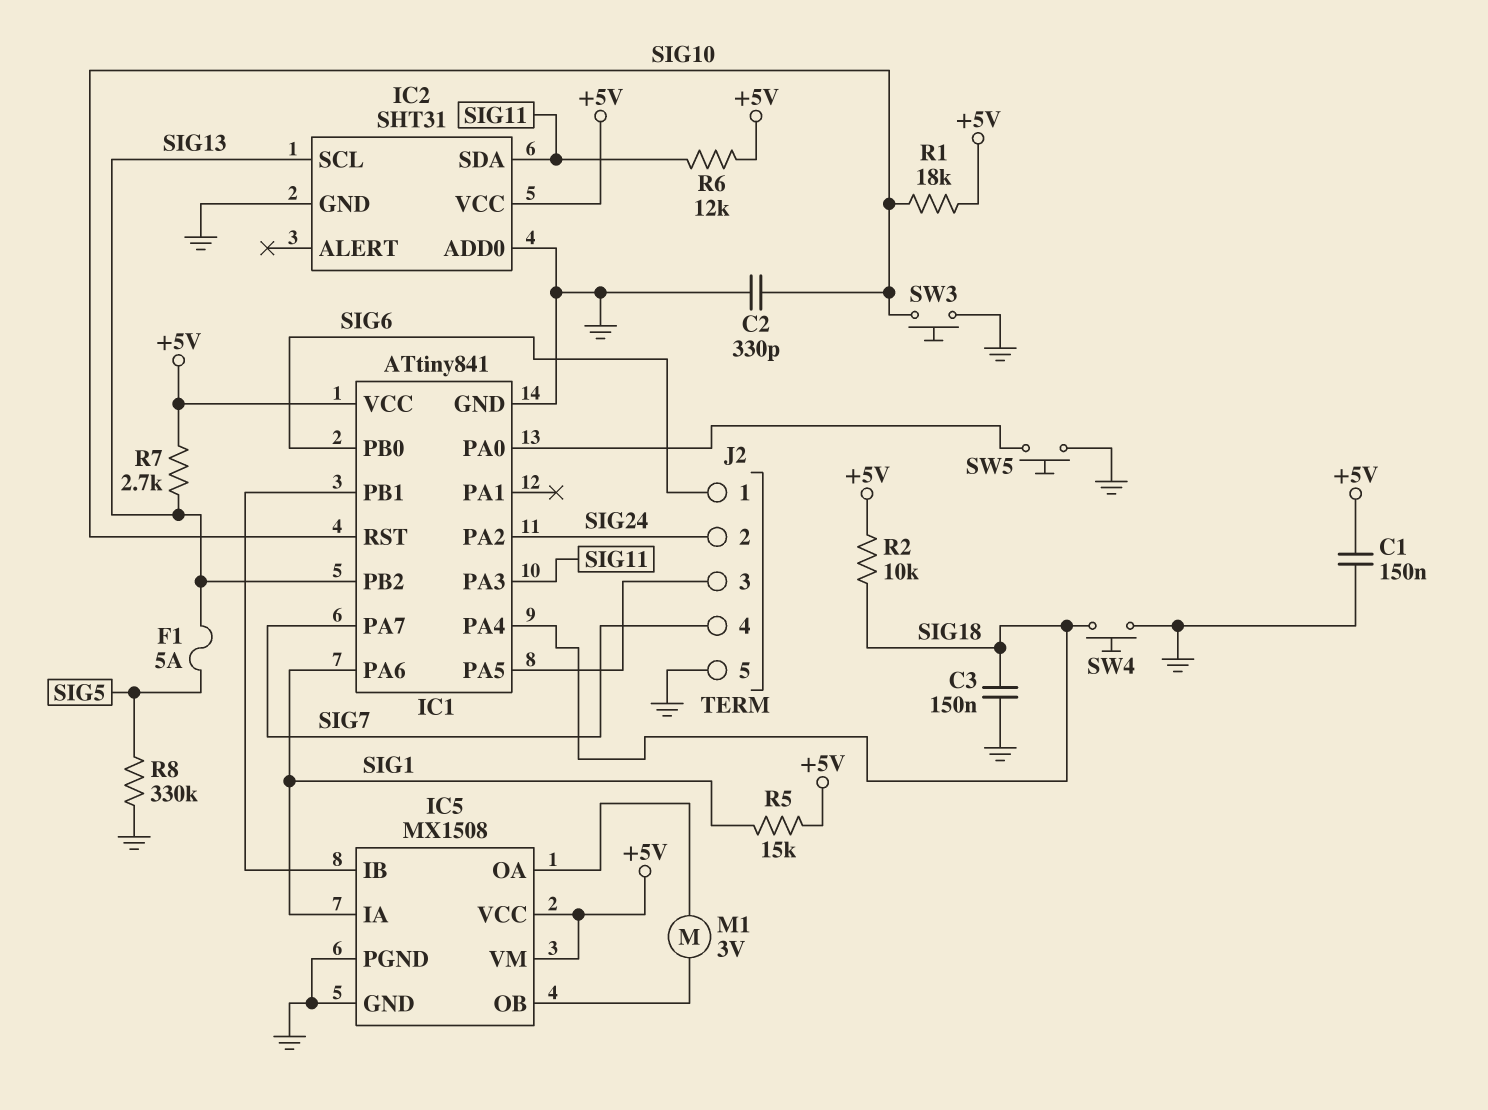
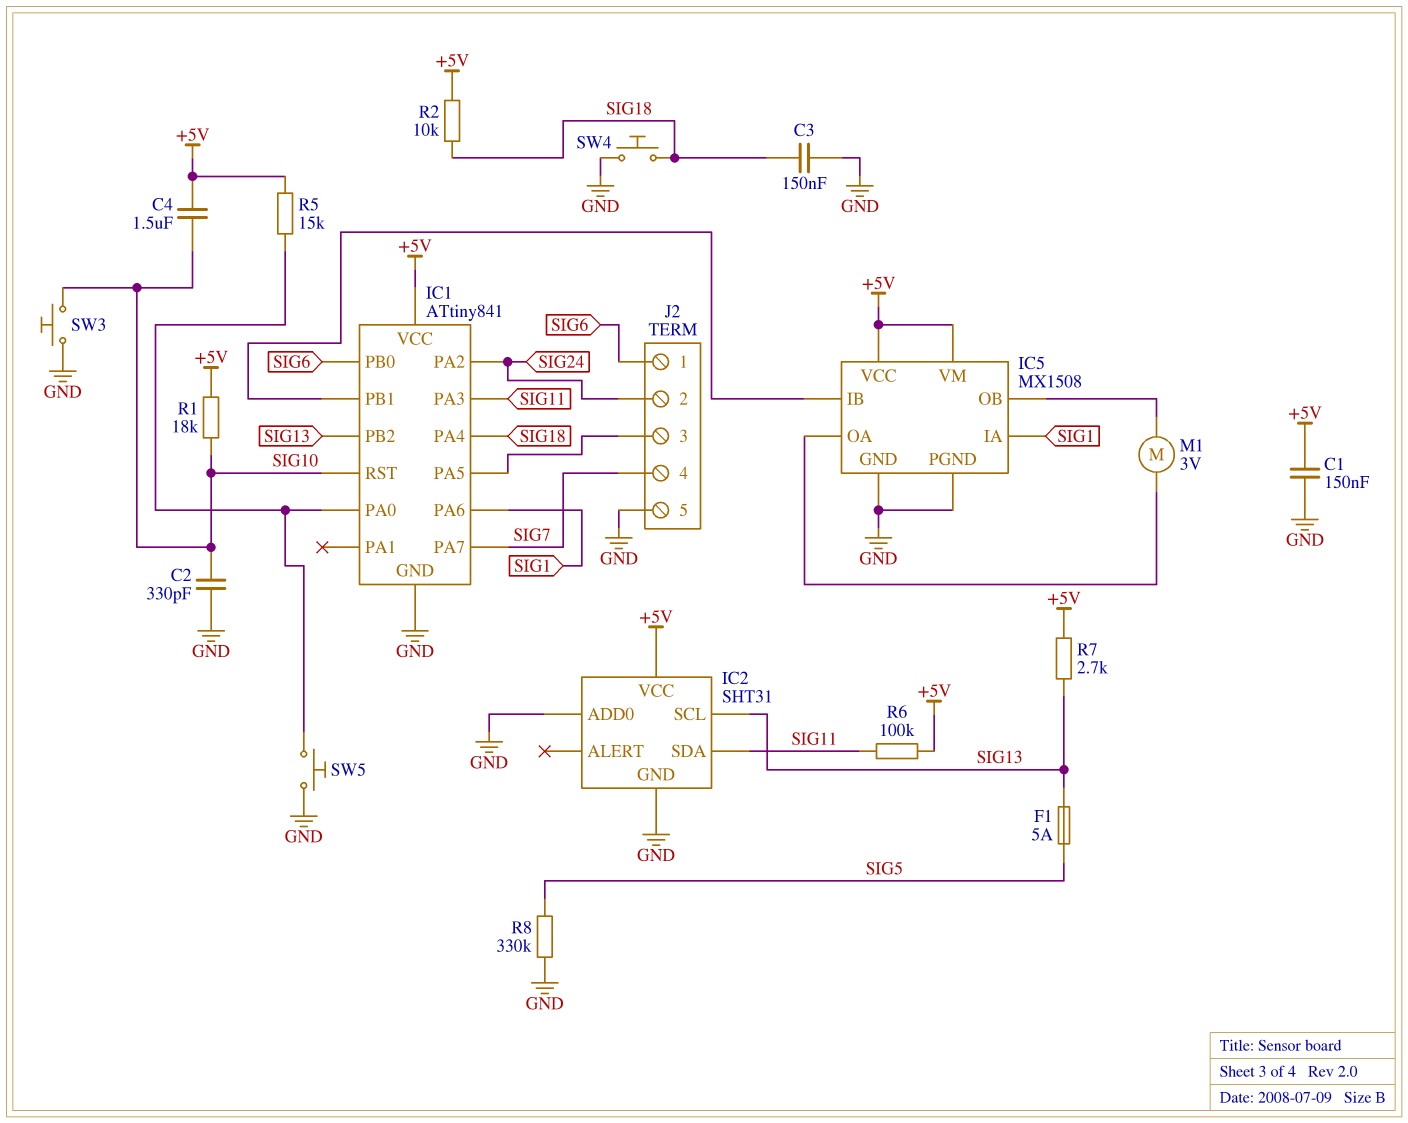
C4: none -> 1.5uF (+5V, SIG10)
R5: 15k (+5V, SIG1) -> 15k (+5V, IC1/PA0)
R6: 12k (+5V, SIG11) -> 100k (+5V, SIG11)

